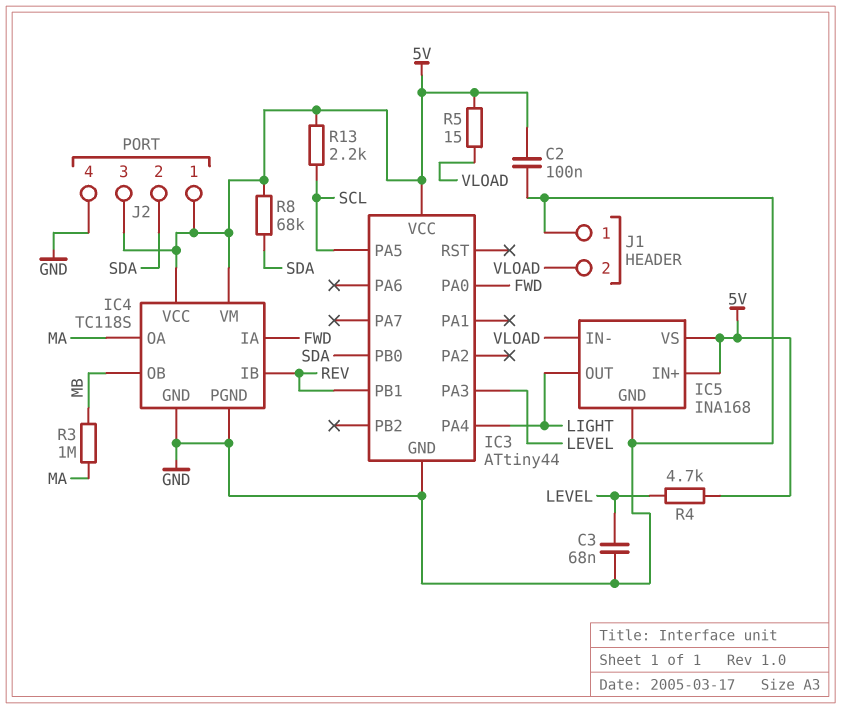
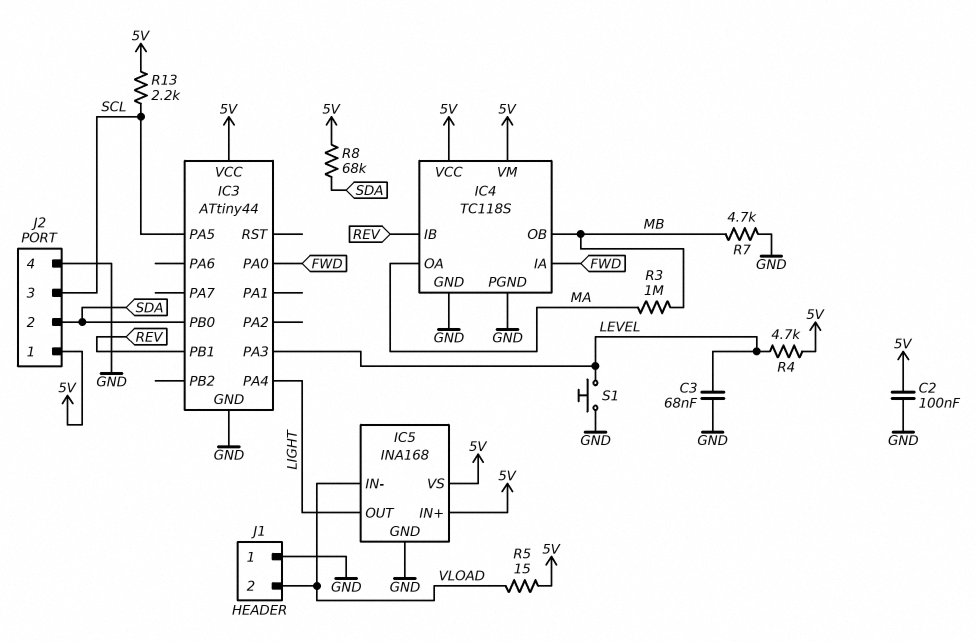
J2 pin 3: 5V -> SCL
R7: none -> 4.7k (GND, MB)
S1: none -> button (GND, LEVEL)

